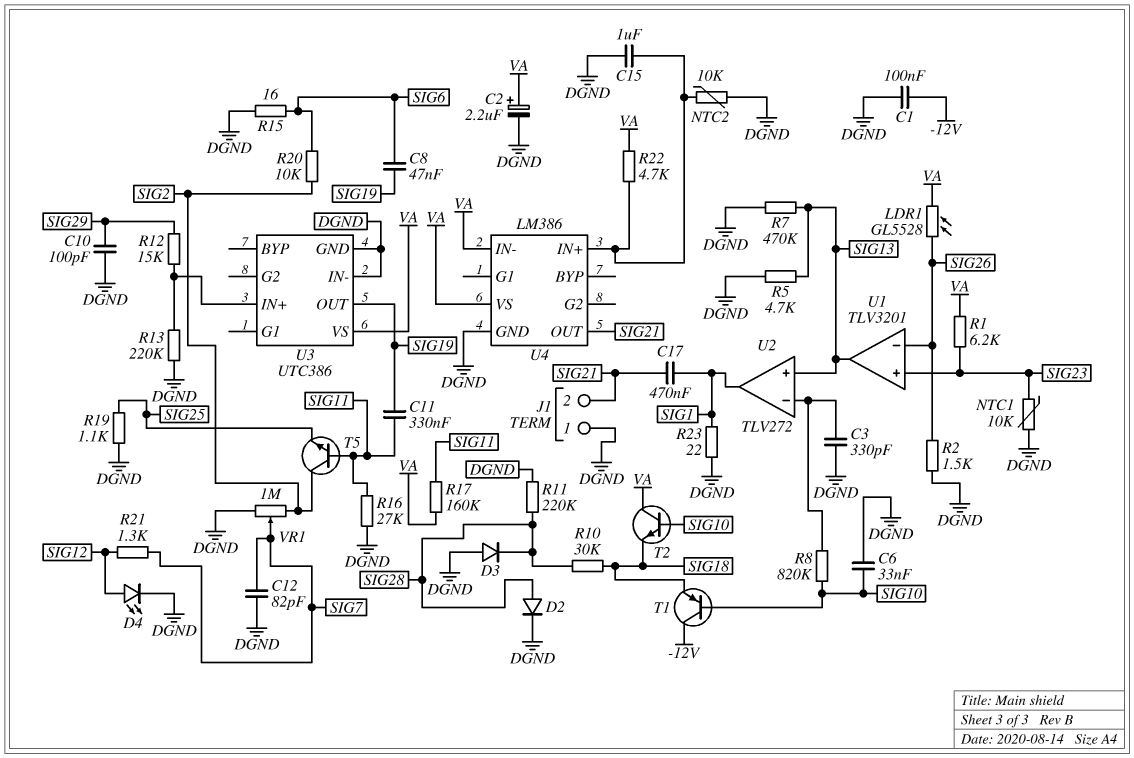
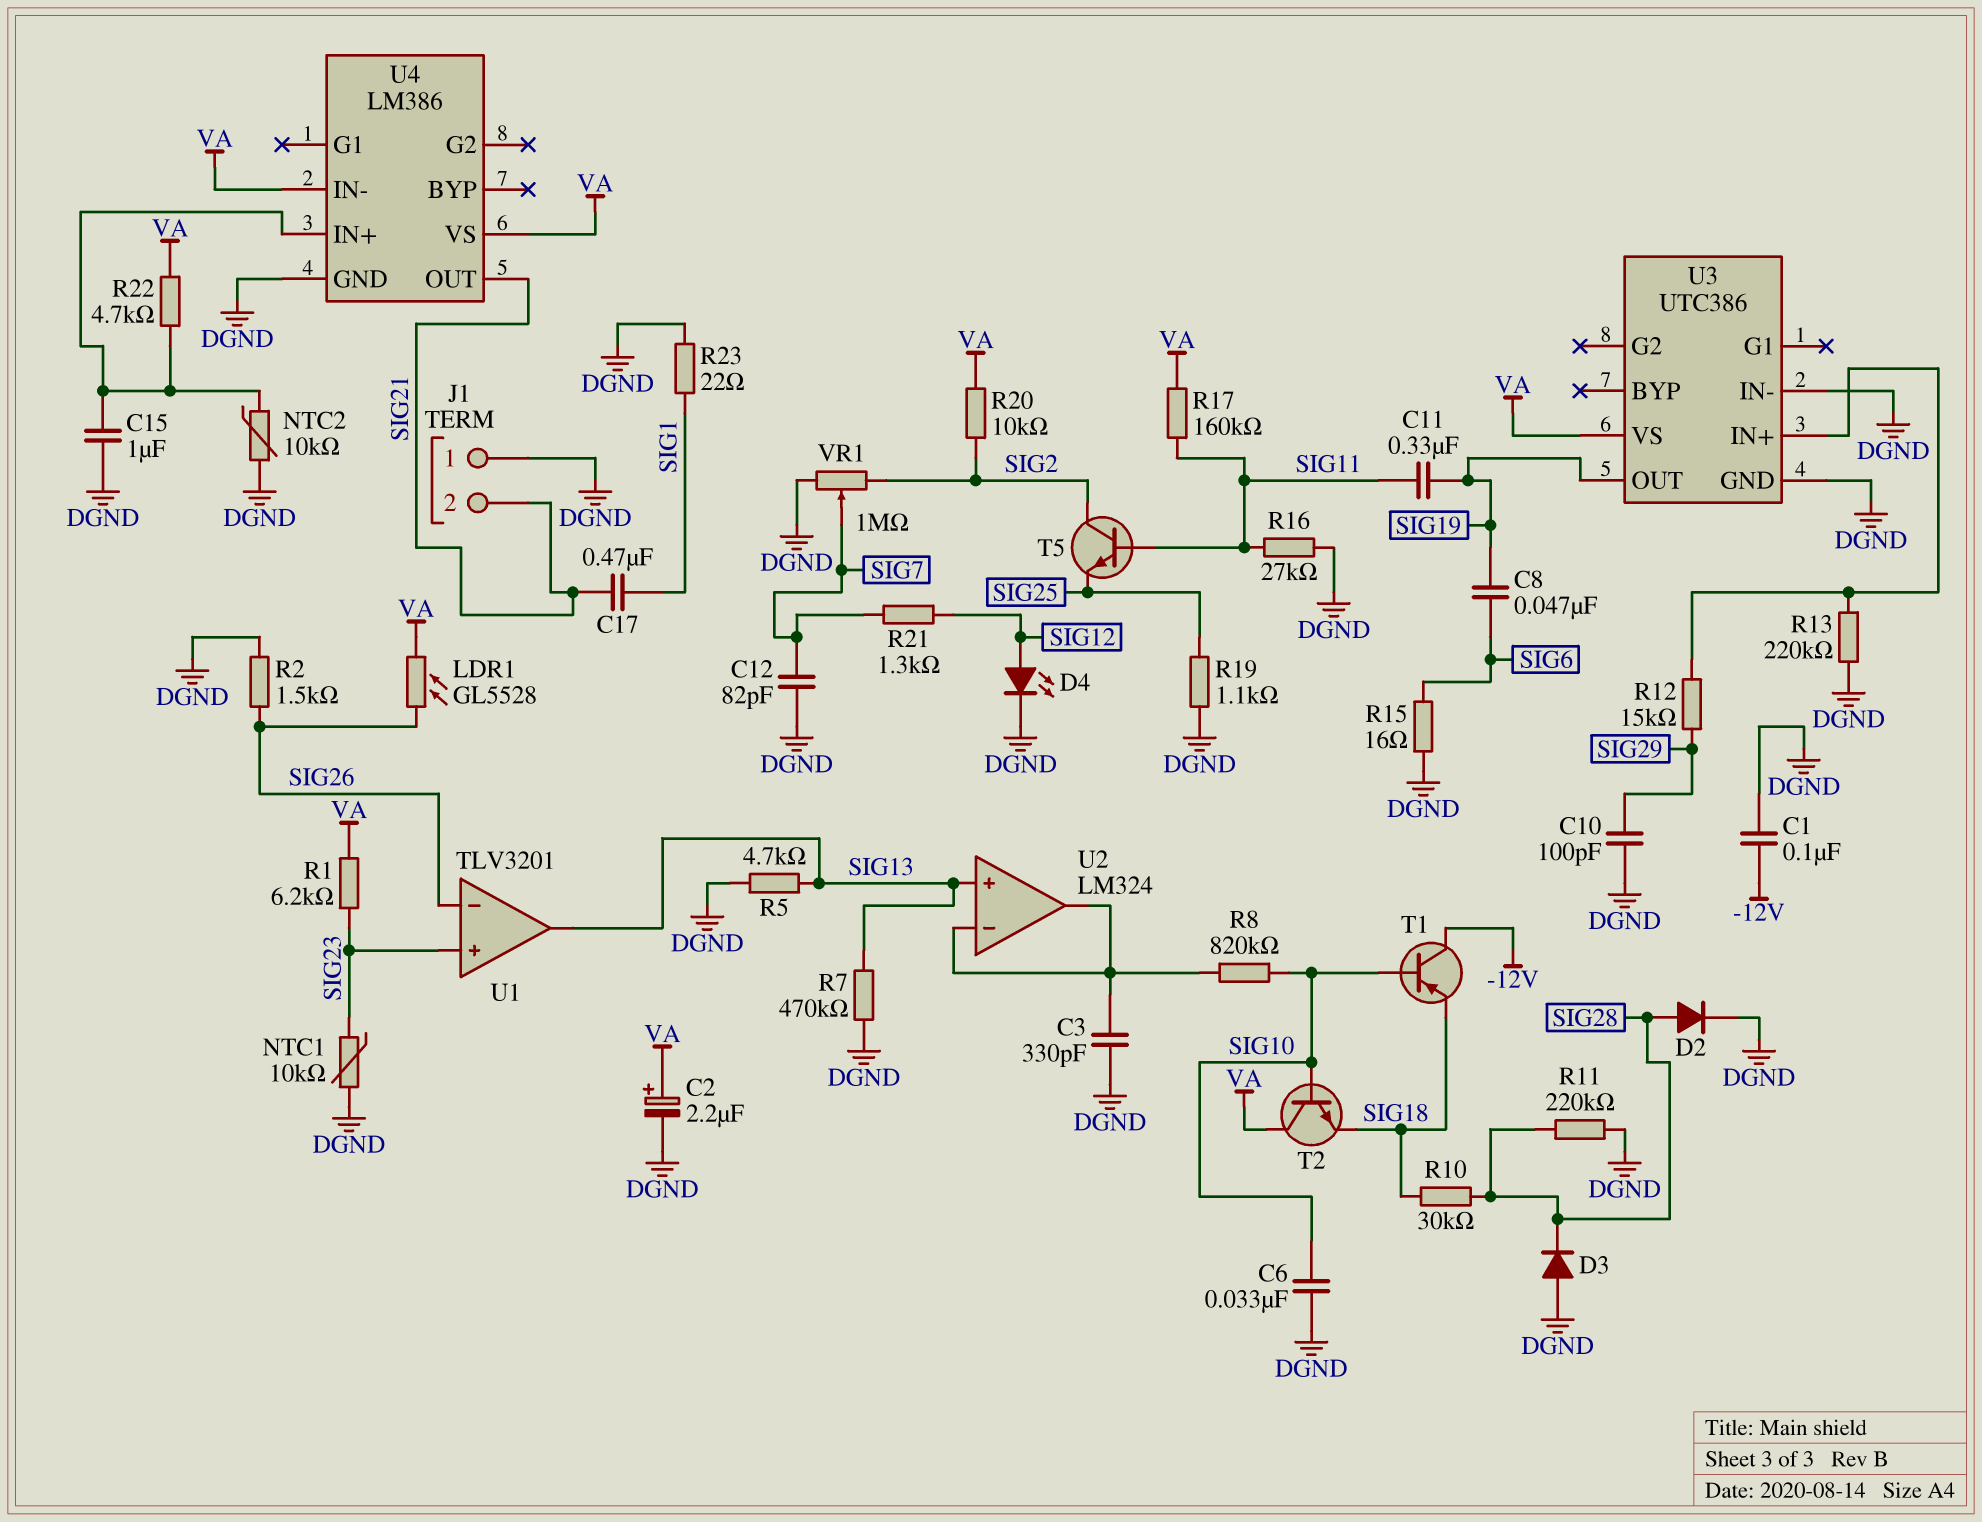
R20: 10k (SIG2, SIG6) -> 10k (SIG2, VA)
U2: TLV272 -> LM324
U2 pin out: SIG1 -> U2/in-

